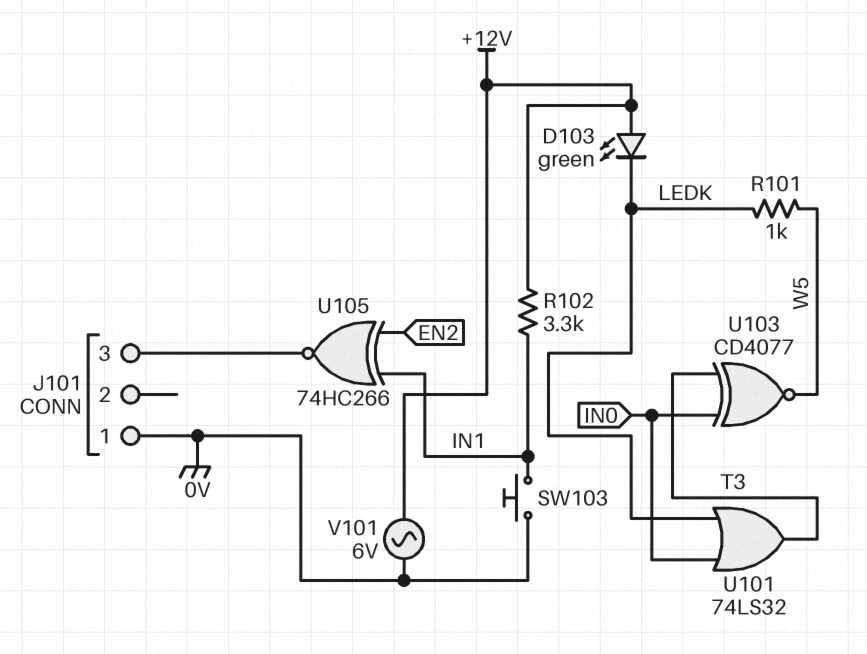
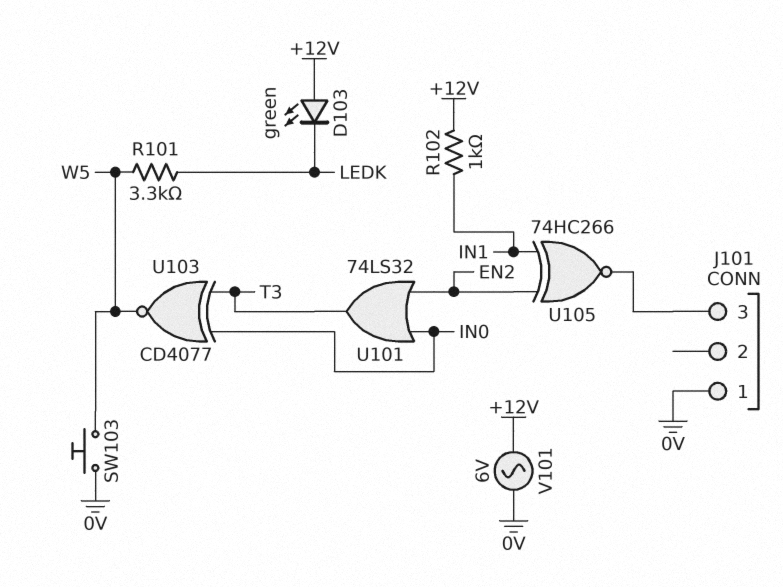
R101: 1k (LEDK, W5) -> 3.3k (LEDK, W5)
R102: 3.3k (+12V, IN1) -> 1k (+12V, IN1)
SW103: button (0V, IN1) -> button (0V, W5)
U101: OR 74LS32 (in IN0, in LEDK, out T3) -> OR 74LS32 (in EN2, in IN0, out T3)

